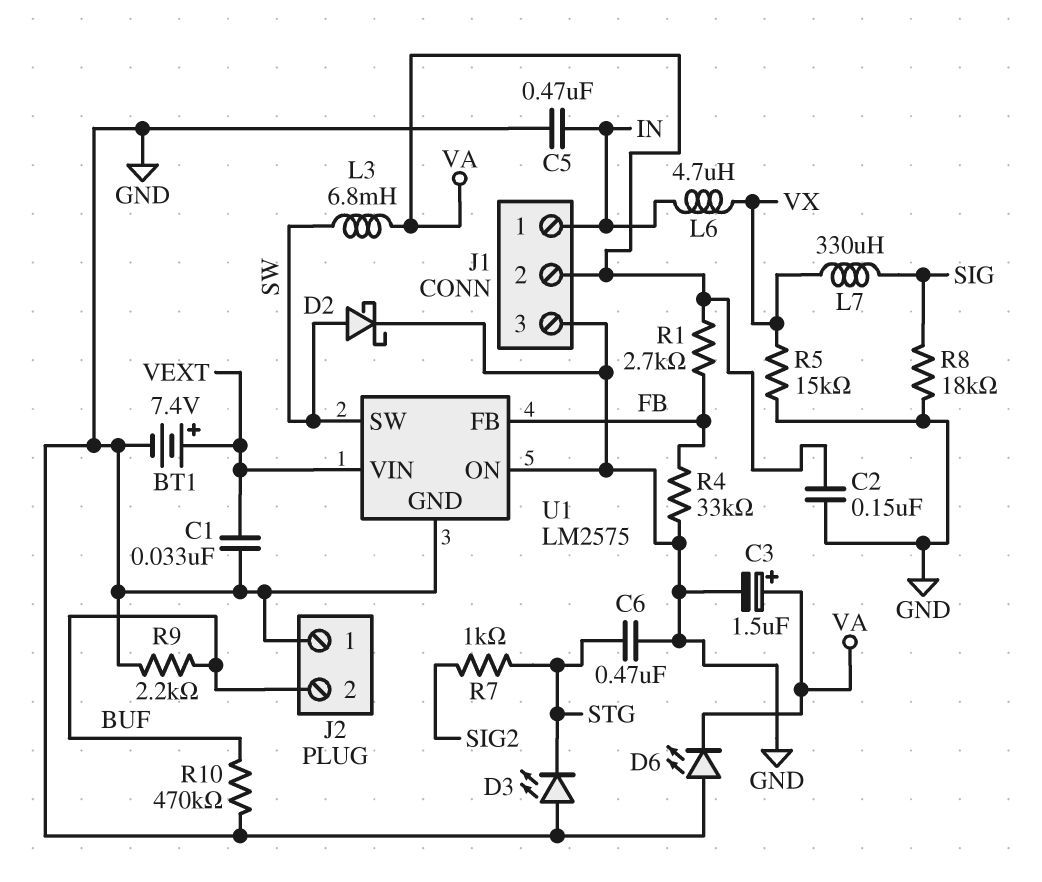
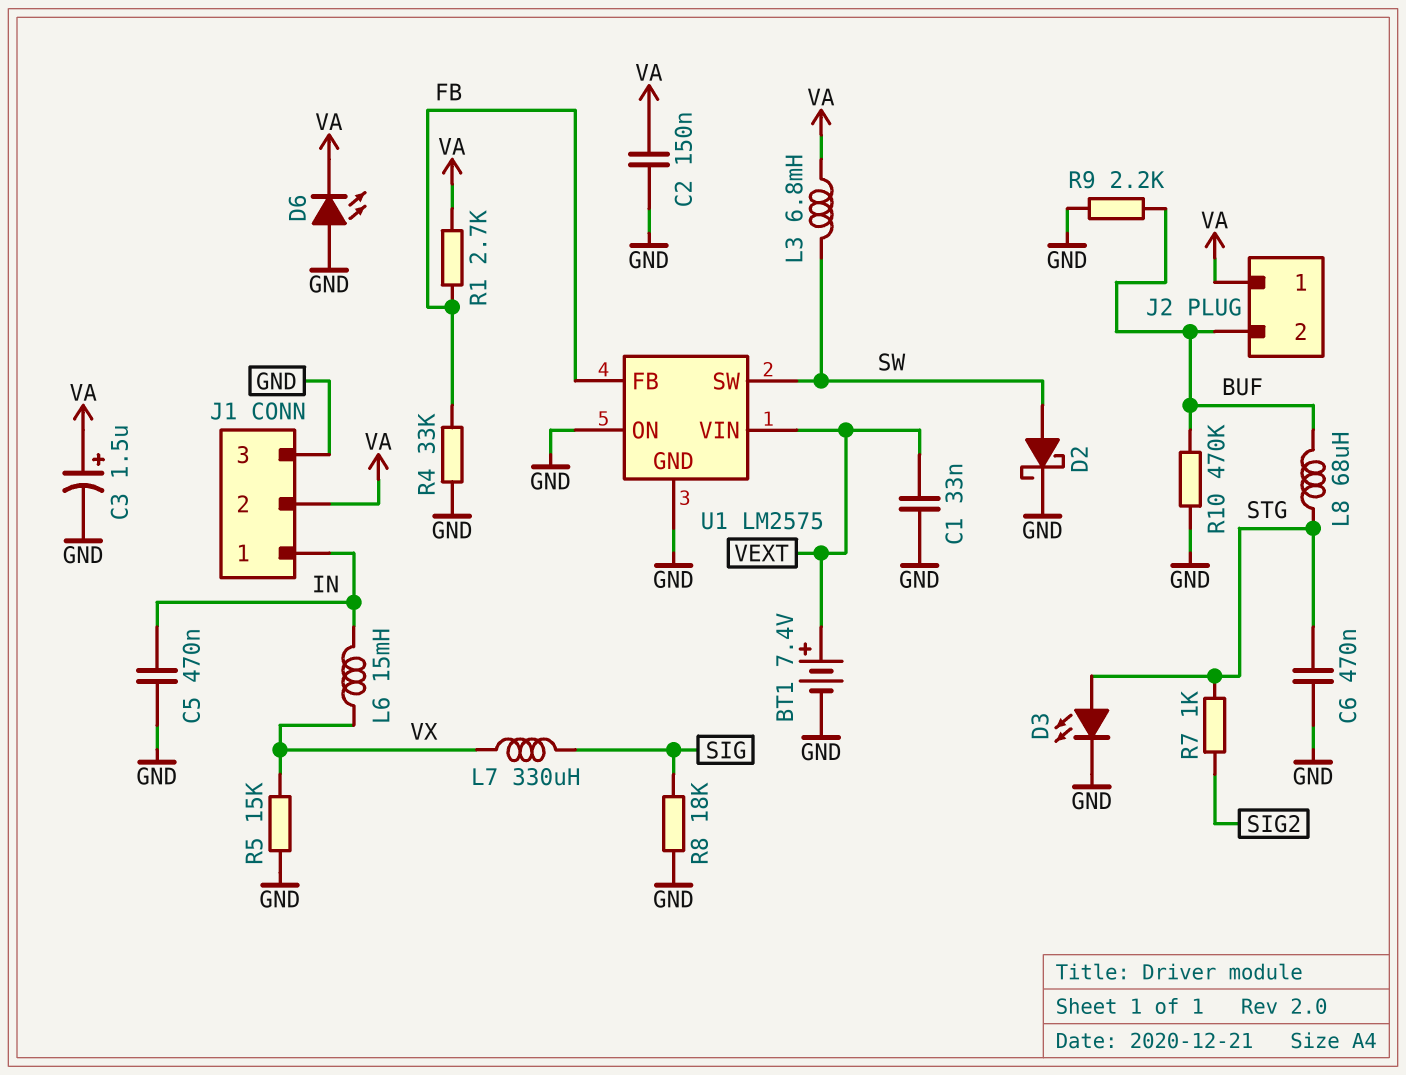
D3: LED (A GND, K STG) -> LED (A STG, K GND)
J2 pin 1: GND -> VA
L6: 4.7uH (IN, VX) -> 15mH (IN, VX)
L8: none -> 68uH (BUF, STG)

